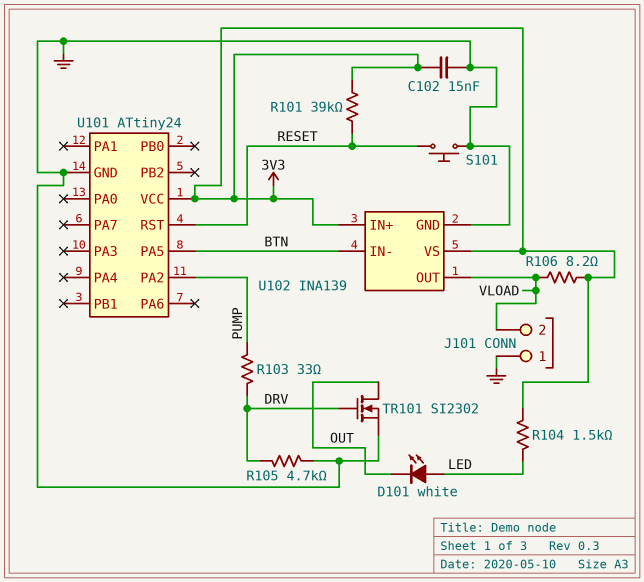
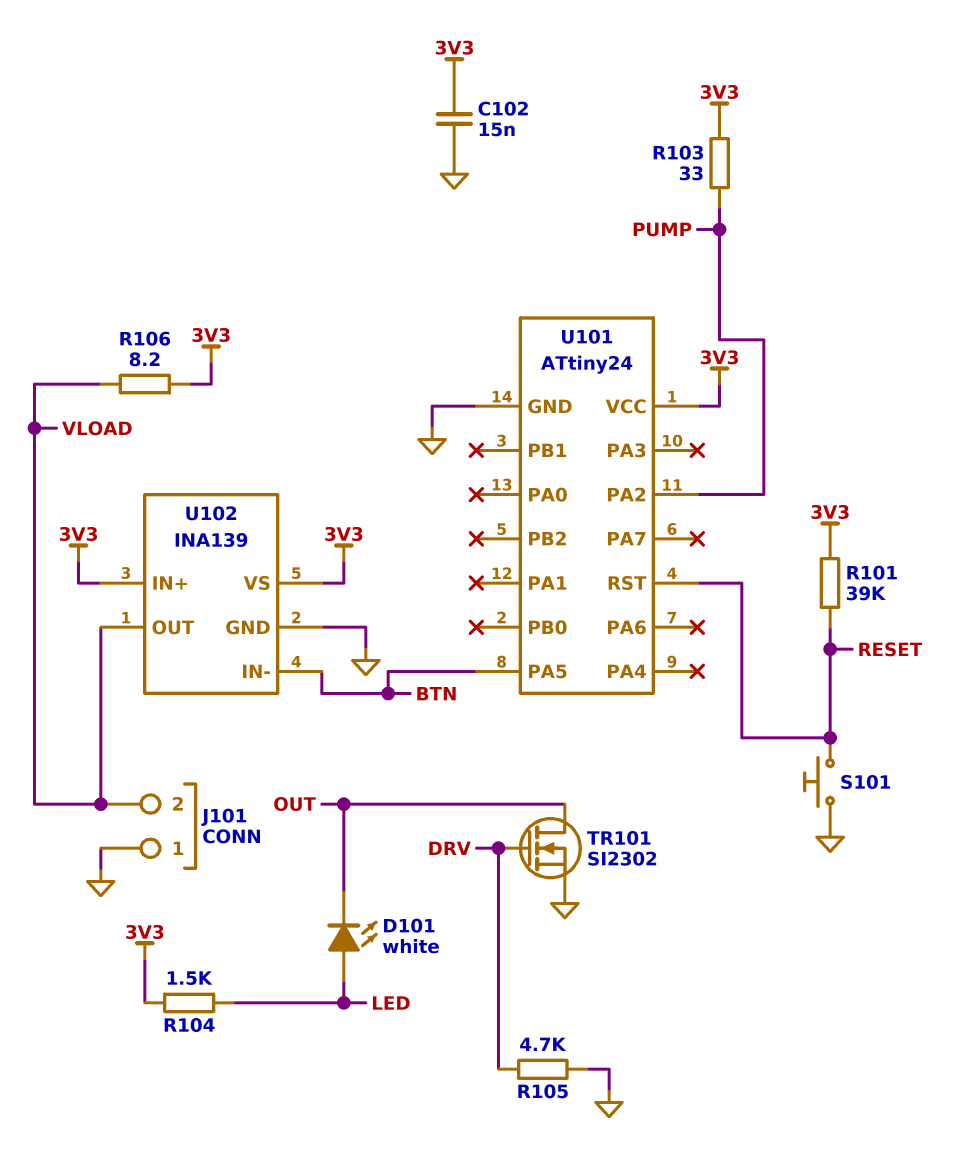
R103: 33 (DRV, PUMP) -> 33 (3V3, PUMP)

